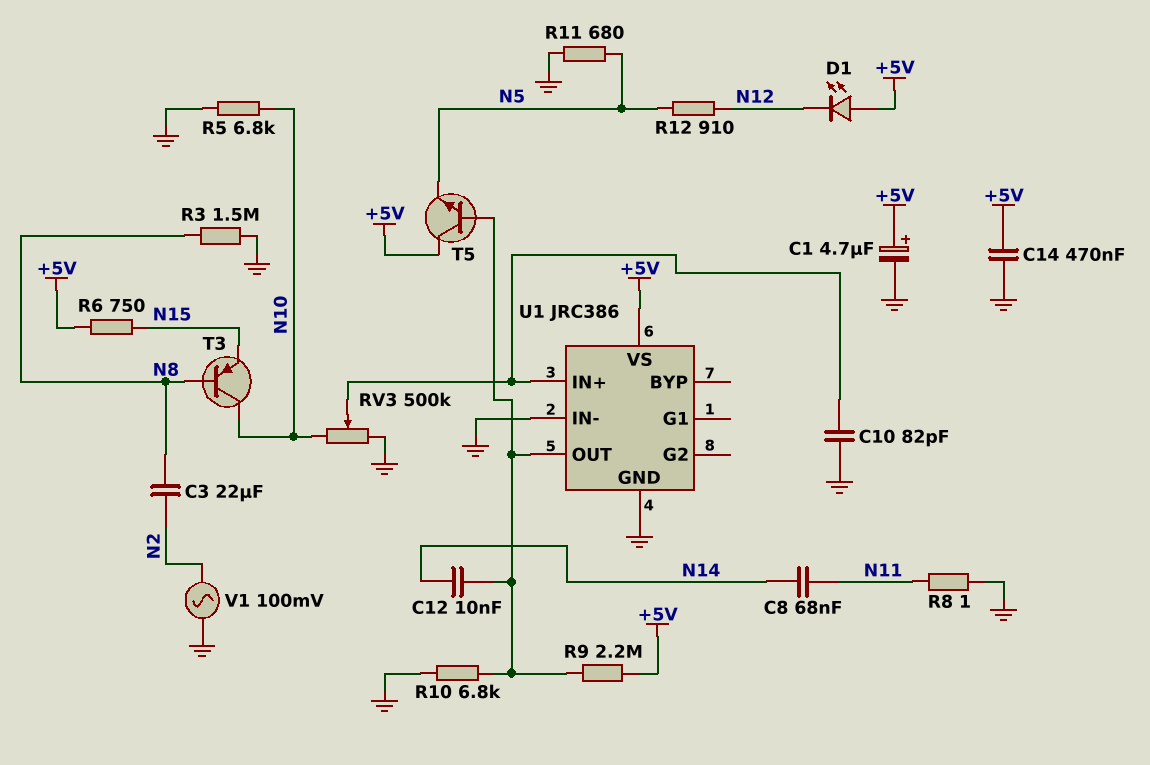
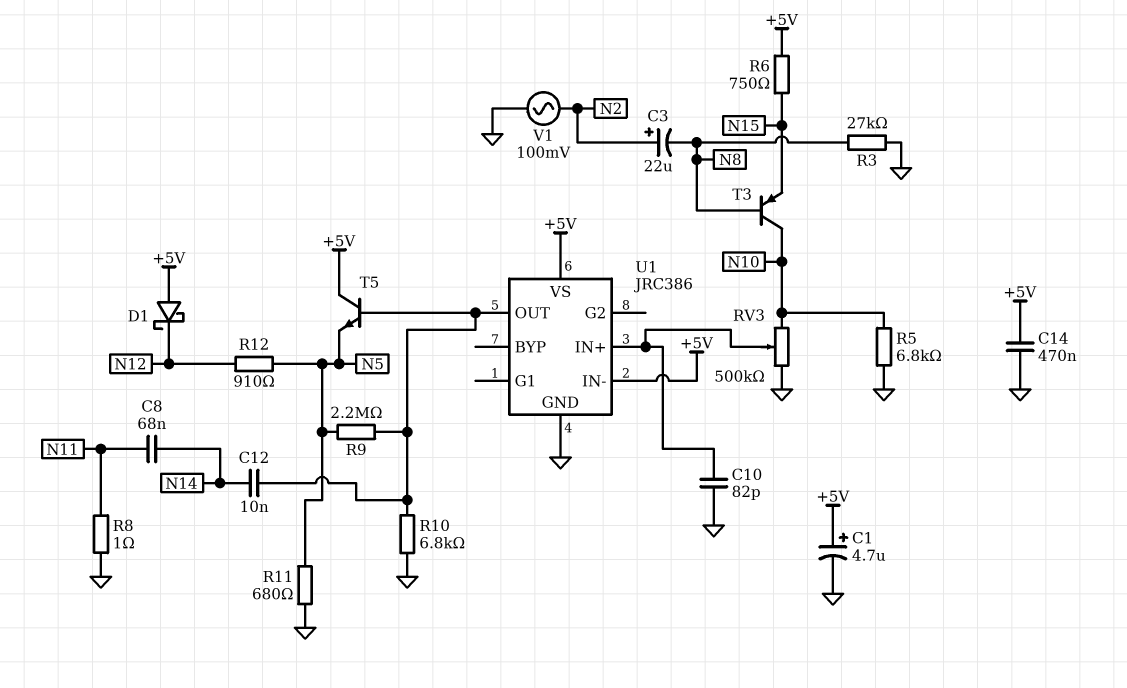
C3: 22uF (N2, N8) -> 22uF (plus N2, minus N8)
D1: LED (A +5V, K N12) -> schottky (A +5V, K N12)
R3: 1.5M (GND, N8) -> 27k (GND, N8)
R9: 2.2M (+5V, U1/OUT) -> 2.2M (N5, U1/OUT)
U1 pin IN-: GND -> +5V

